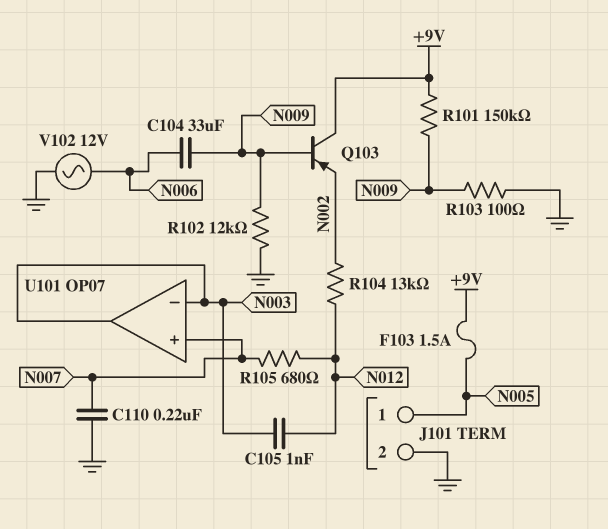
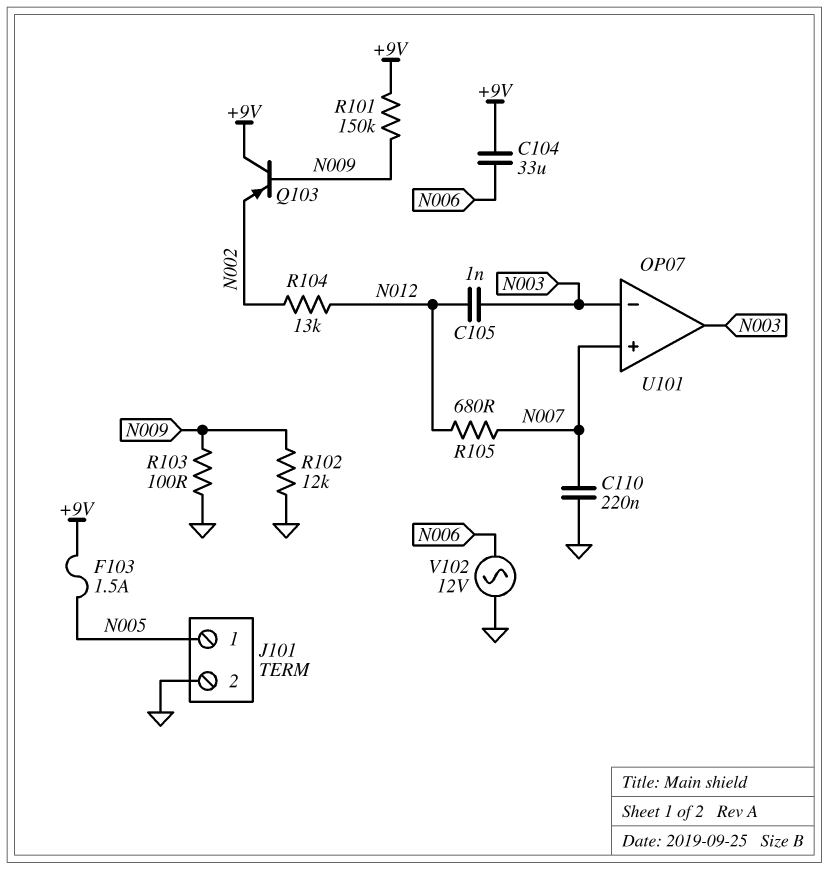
C104: 33uF (N006, N009) -> 33uF (+9V, N006)

